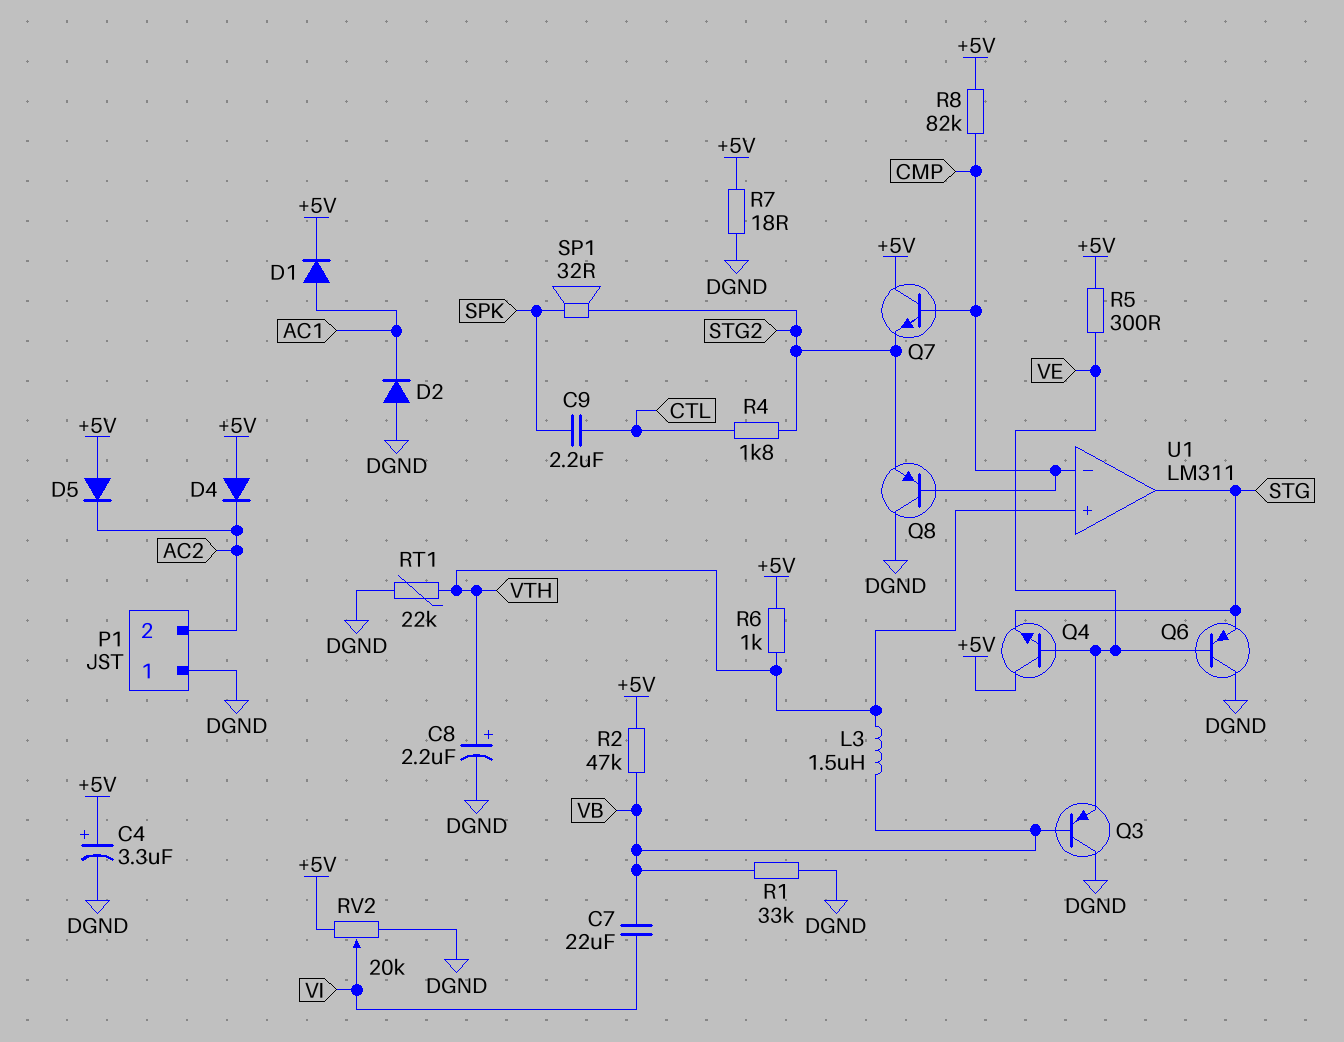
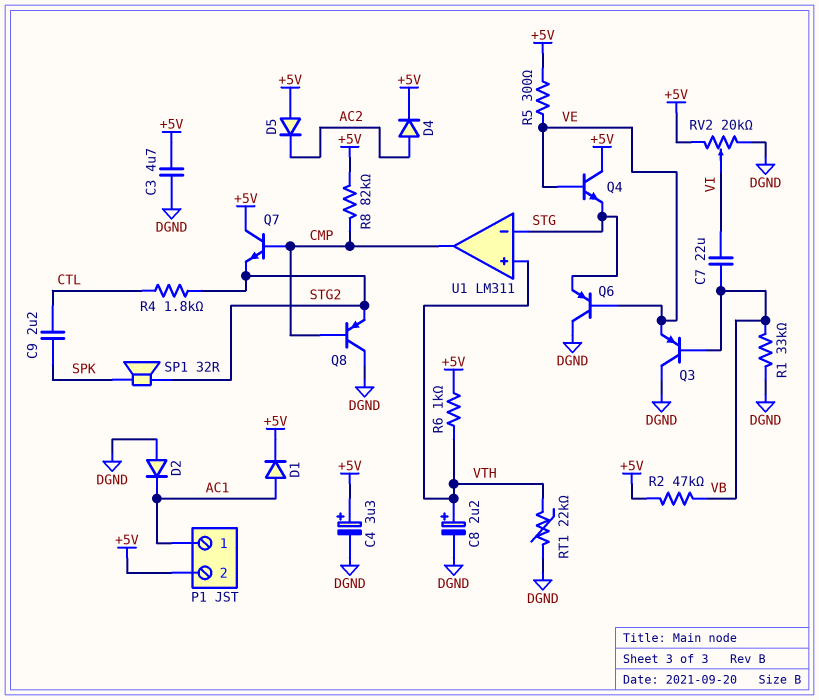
C3: none -> 4.7uF (+5V, DGND)
D4: diode (A +5V, K AC2) -> diode (A AC2, K +5V)
L3: 1.5uH (VB, VTH) -> none
P1 pin 1: DGND -> AC1
P1 pin 2: AC2 -> +5V
R7: 18 (+5V, DGND) -> none
U1 pin in-: CMP -> STG
U1 pin out: STG -> CMP

